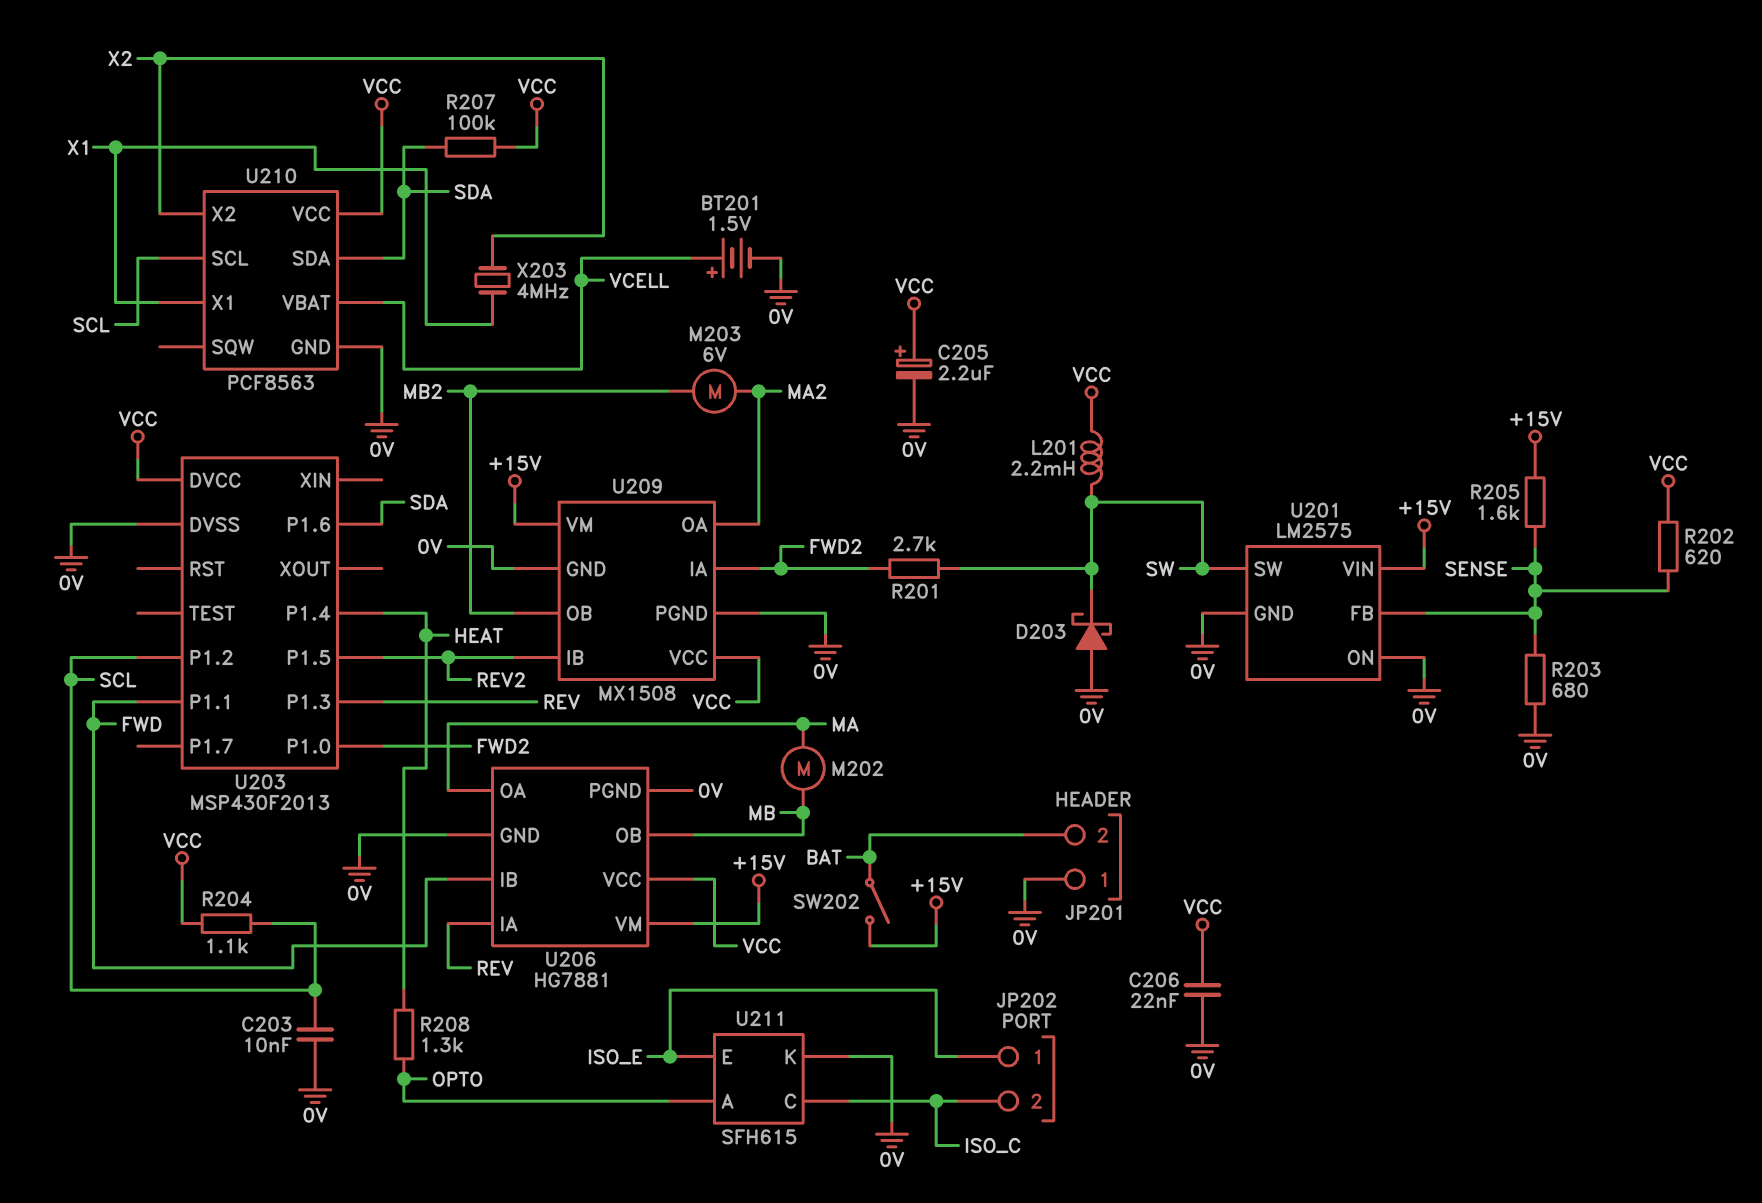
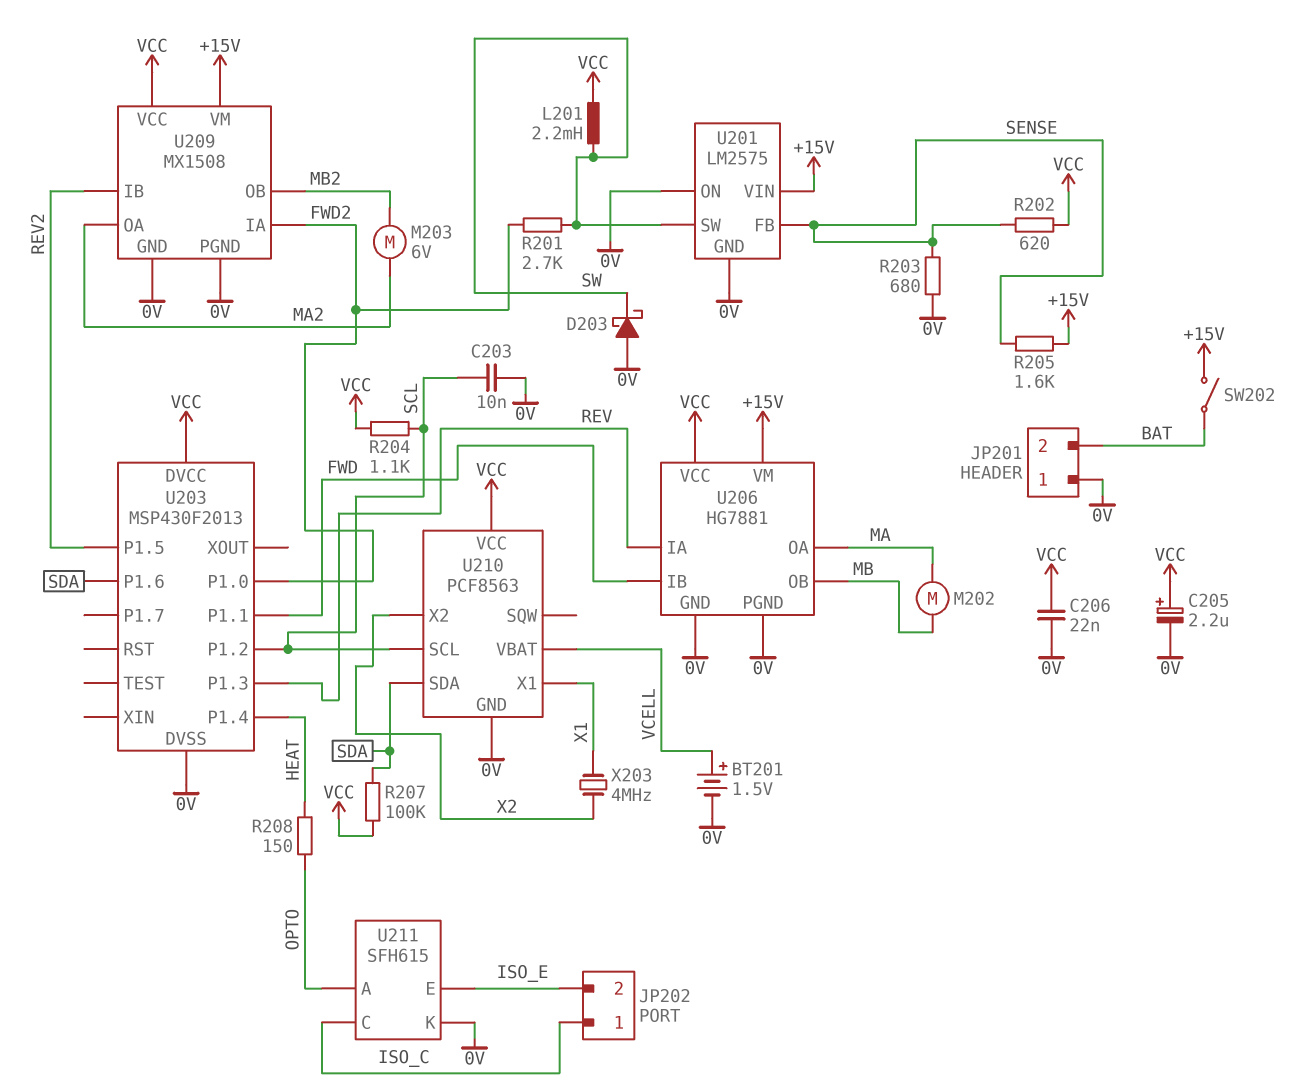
JP202 pin 1: ISO_E -> ISO_C
JP202 pin 2: ISO_C -> ISO_E
R208: 1.3k (HEAT, OPTO) -> 150 (HEAT, OPTO)

